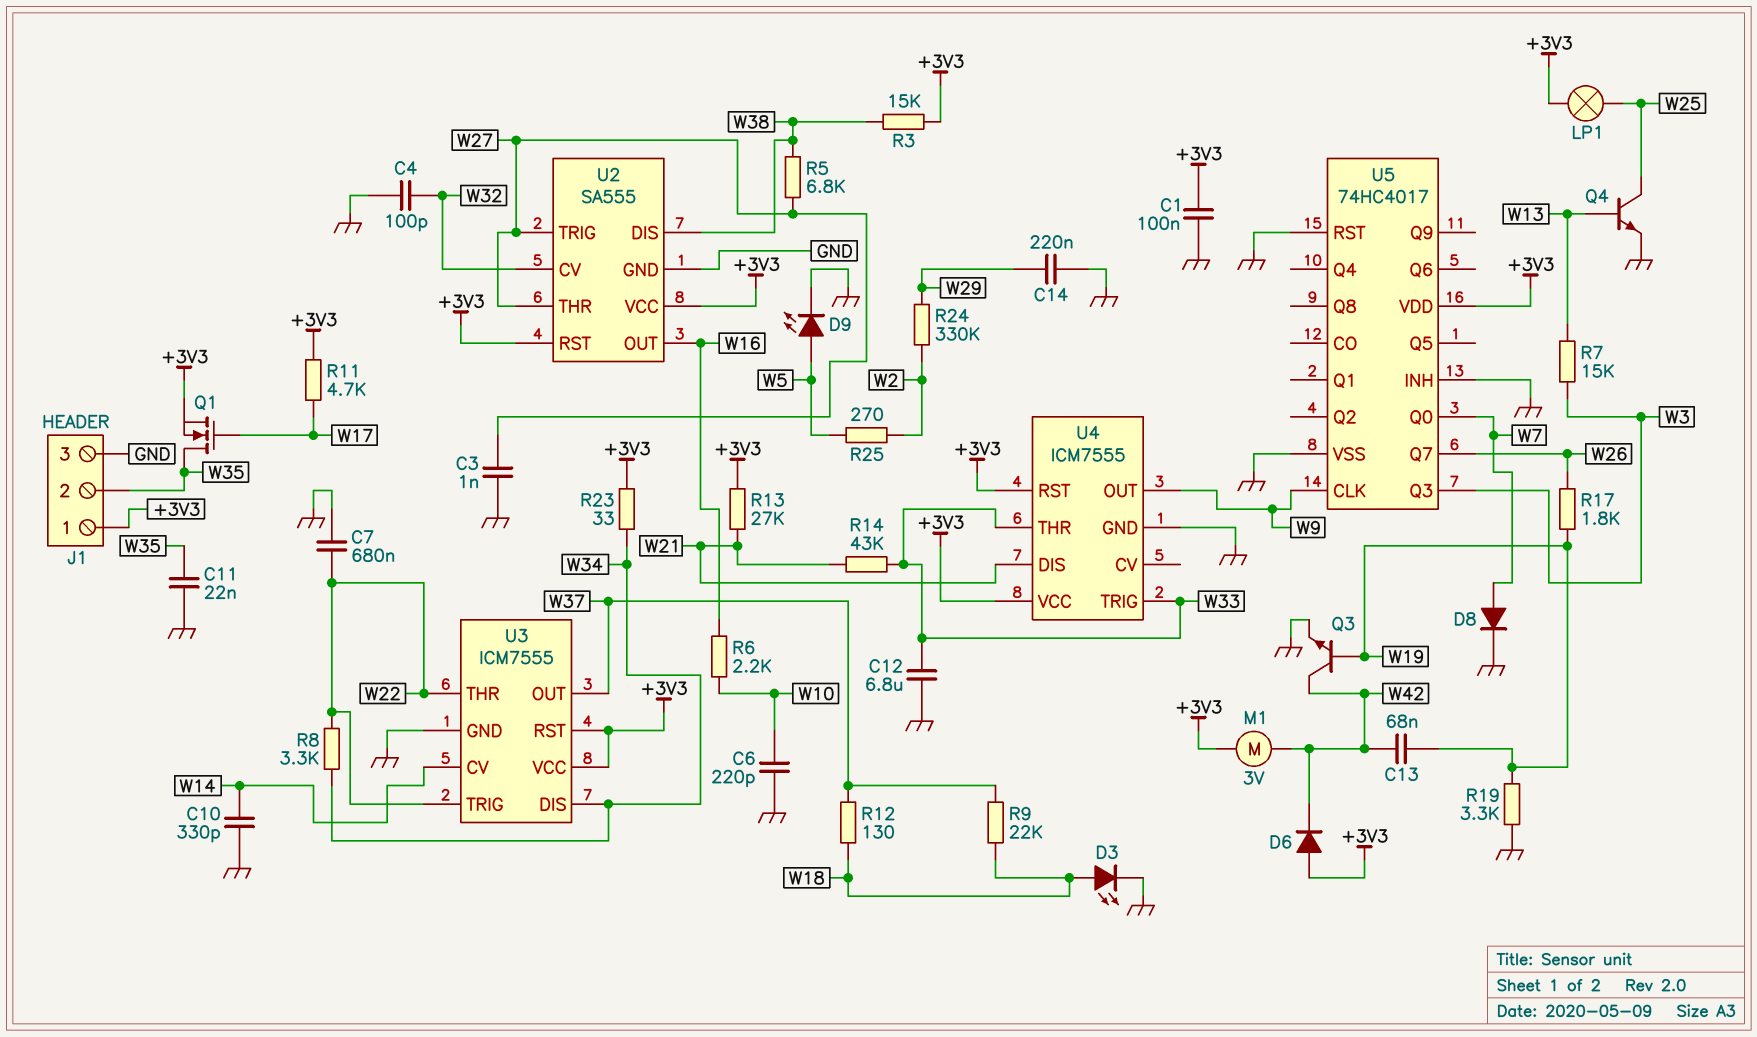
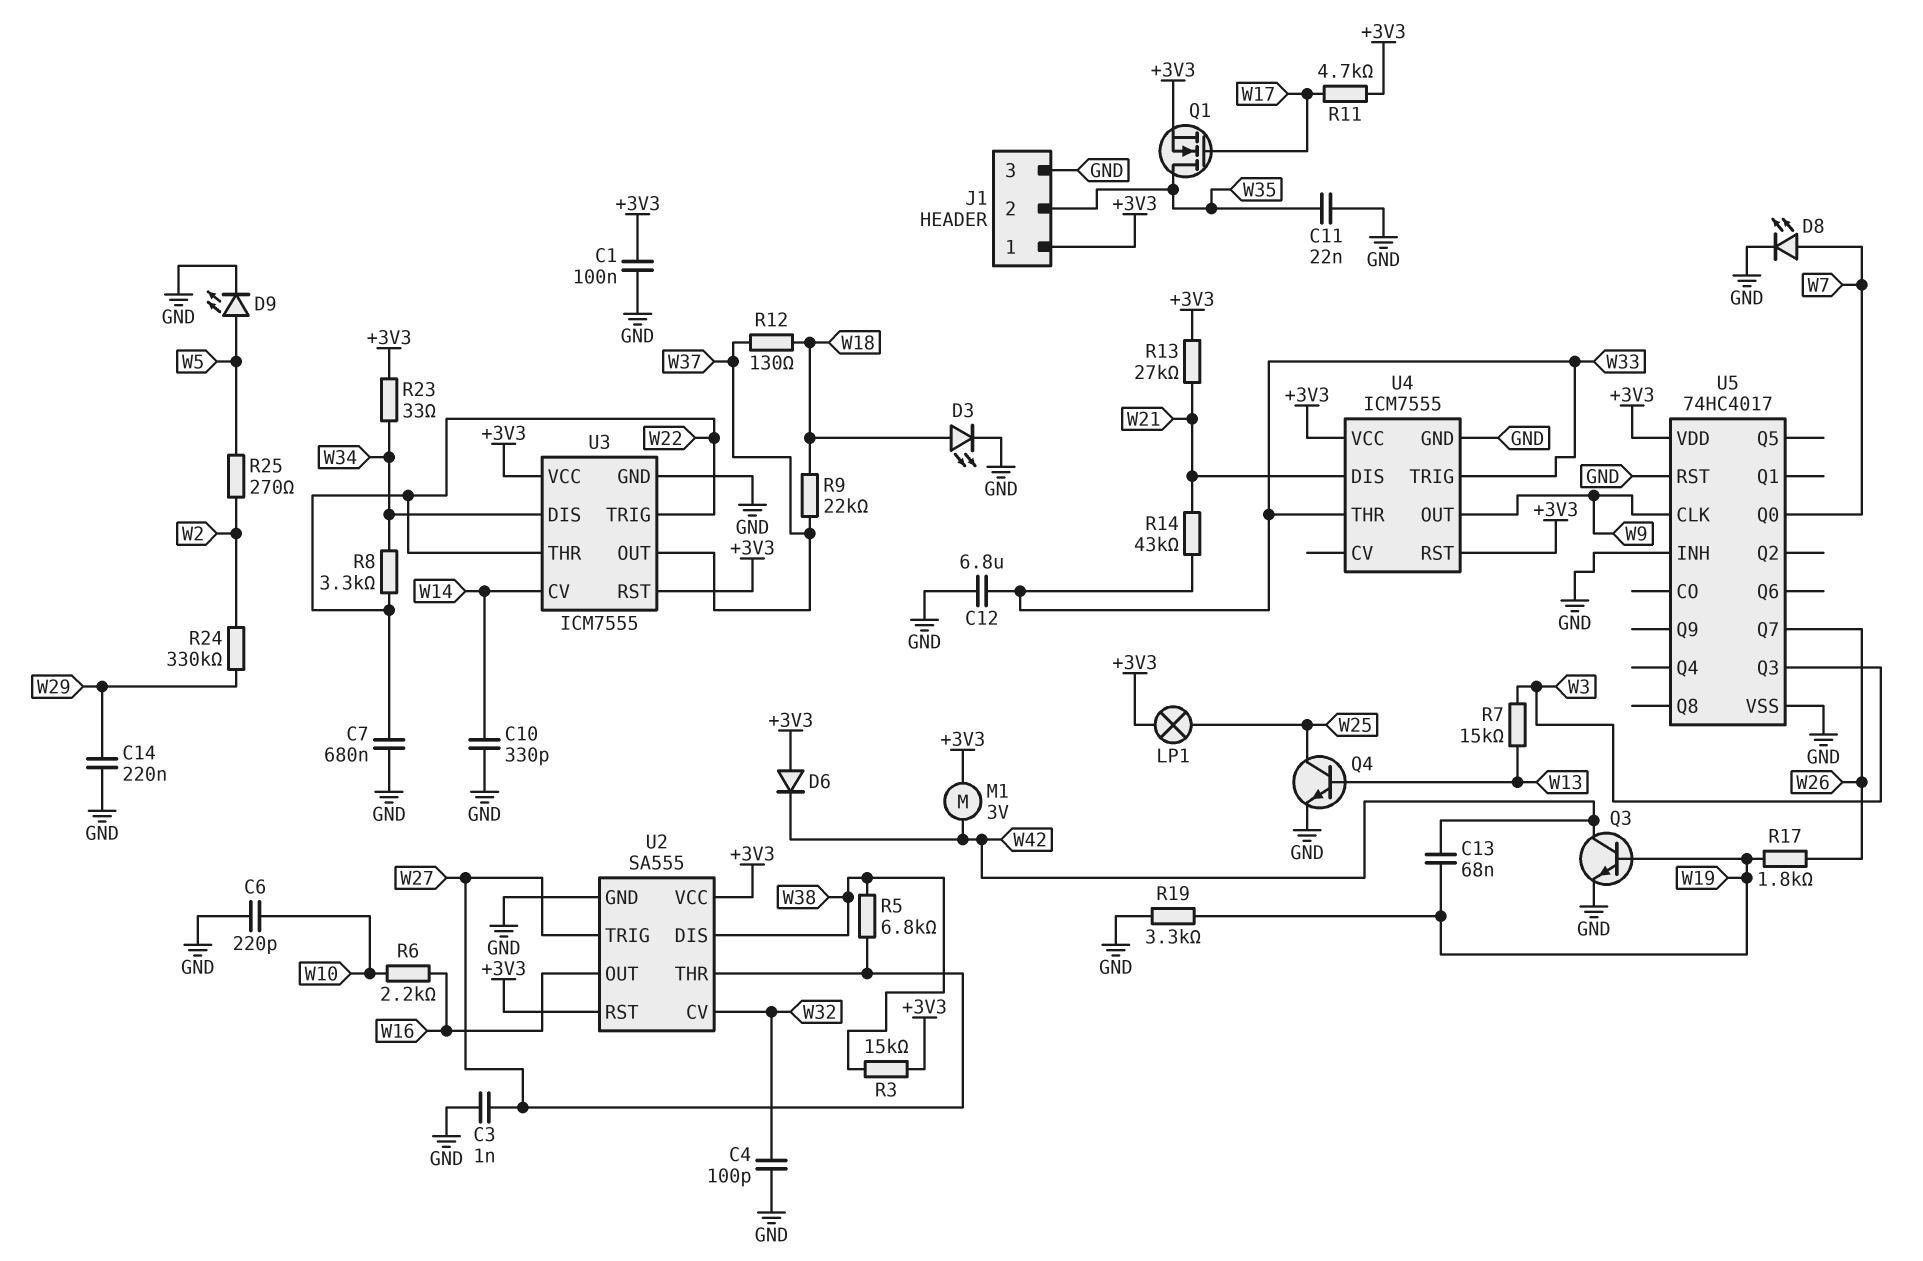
D8: diode (A W7, K GND) -> LED (A W7, K GND)

